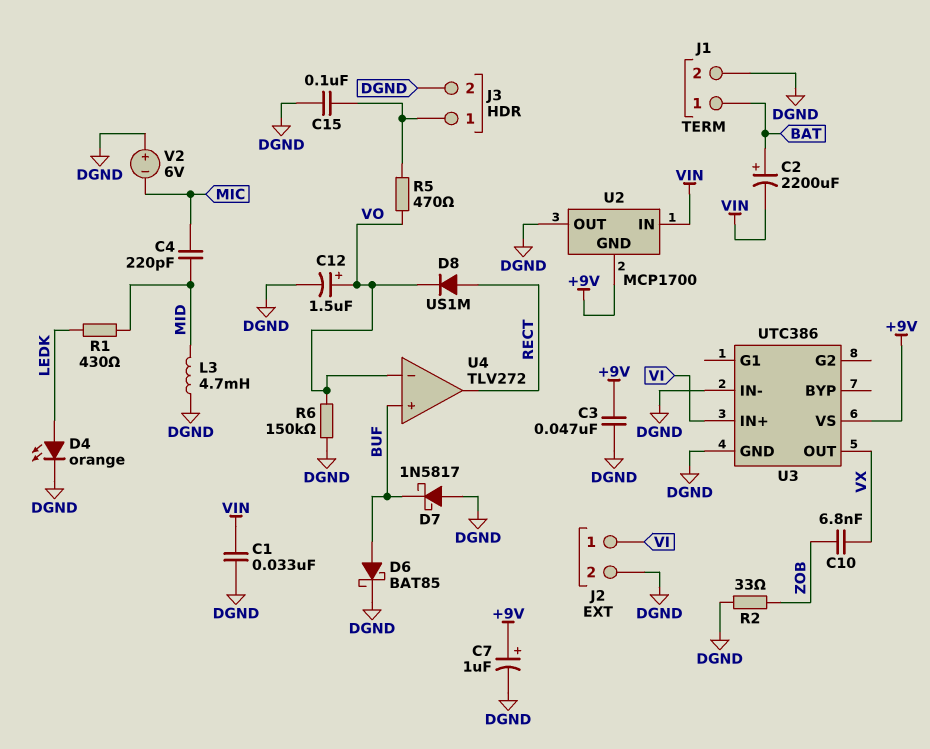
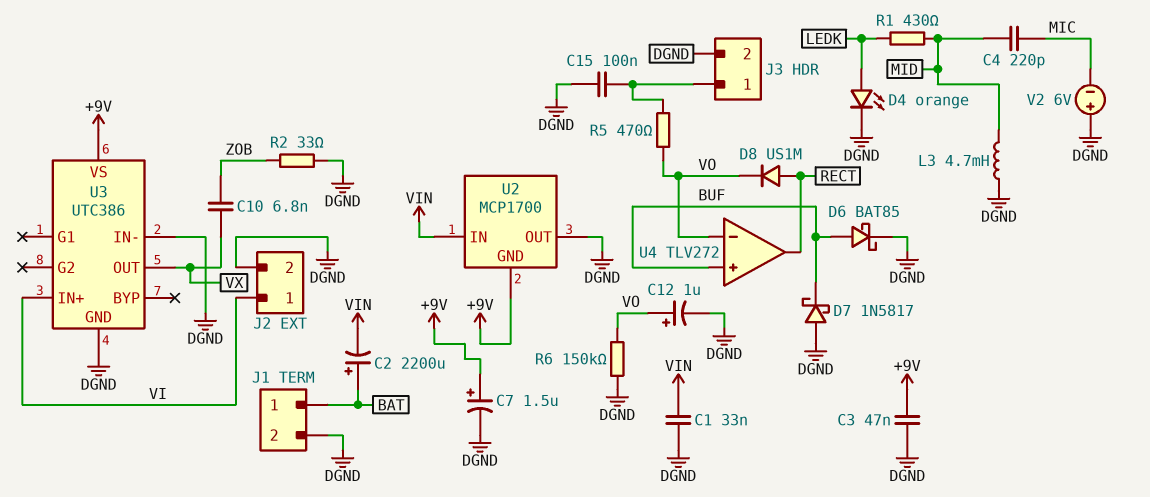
C7: 1uF (plus +9V, minus DGND) -> 1.5uF (plus +9V, minus DGND)
C12: 1.5uF (plus VO, minus DGND) -> 1uF (plus VO, minus DGND)

